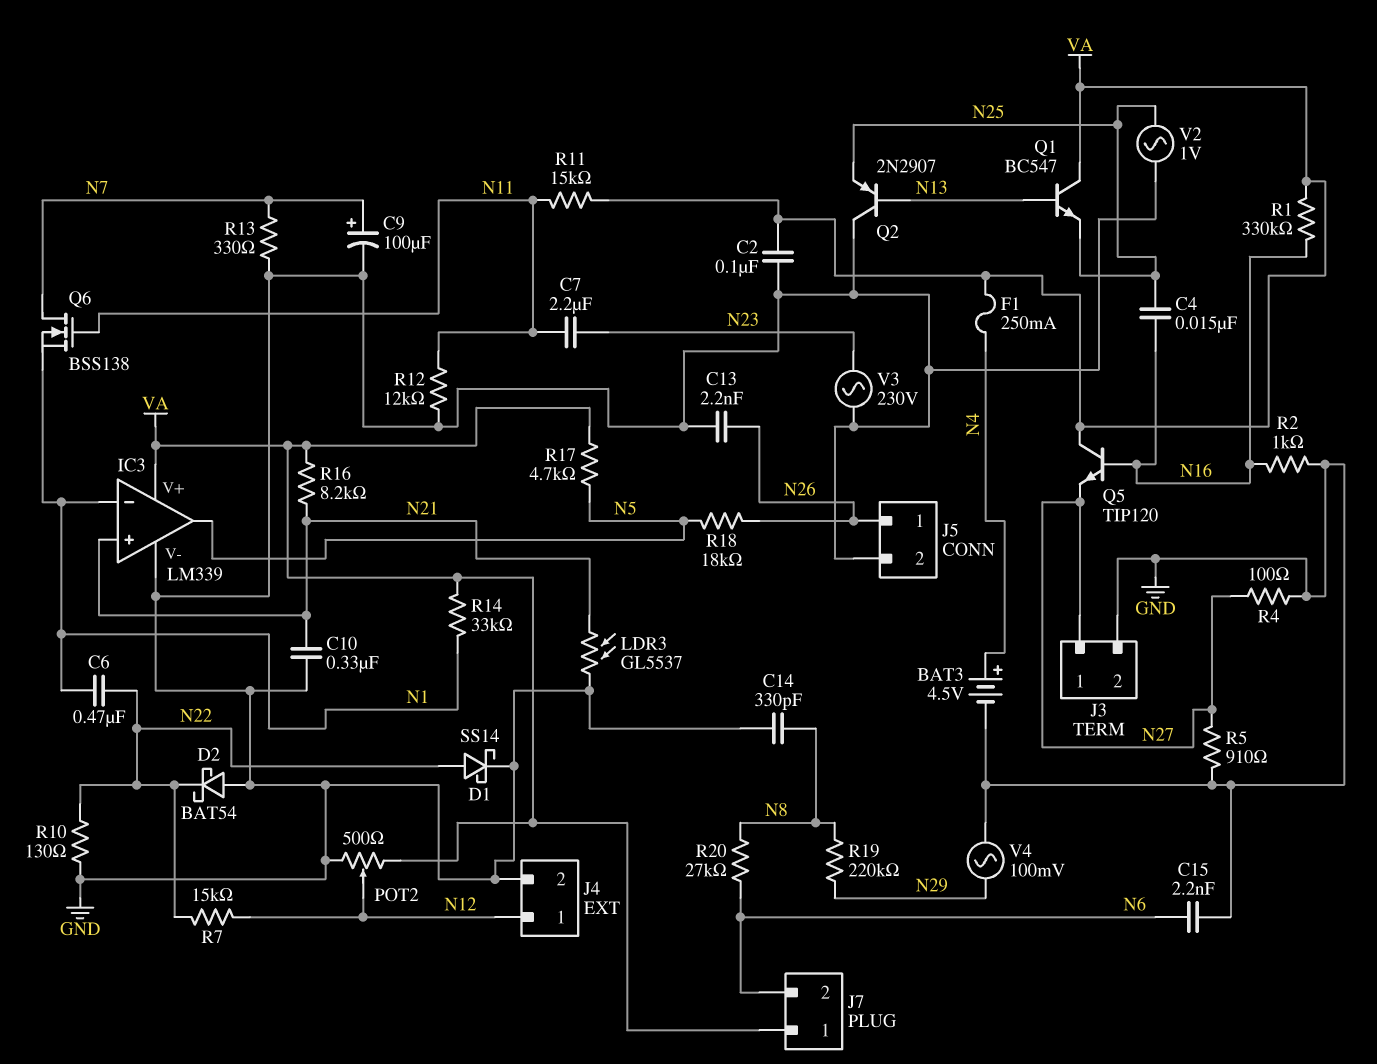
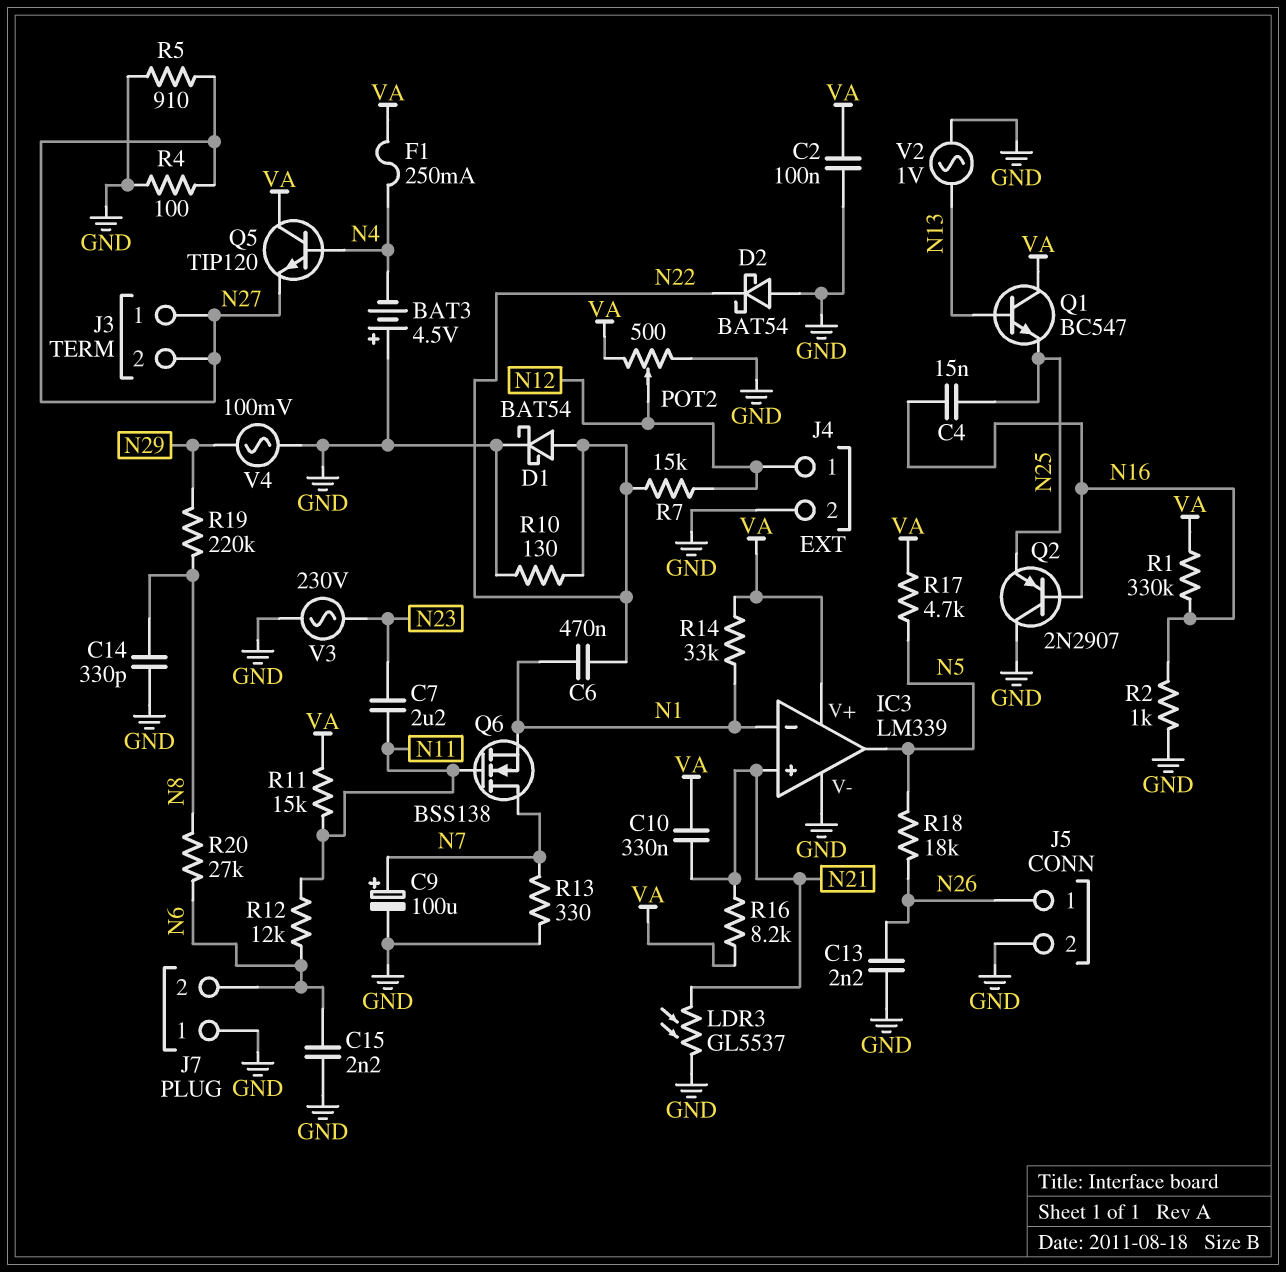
BAT3: 4.5V (plus N4, minus GND) -> 4.5V (plus GND, minus N4)
C10: 330nF (GND, N21) -> 330nF (N21, VA)
D1: schottky SS14 (A N22, K GND) -> schottky BAT54 (A N22, K GND)
J3 pin 2: GND -> N27
J7 pin 1: VA -> GND
Q2: PNP 2N2907 (B N13, C GND, E N25) -> PNP 2N2907 (B N16, C GND, E N25)
Q5: NPN TIP120 (B N16, C VA, E N27) -> NPN TIP120 (B N4, C VA, E N27)
R12: 12k (GND, N11) -> 12k (N6, N11)
V2: AC 1V (GND, N25) -> AC 1V (GND, N13)

